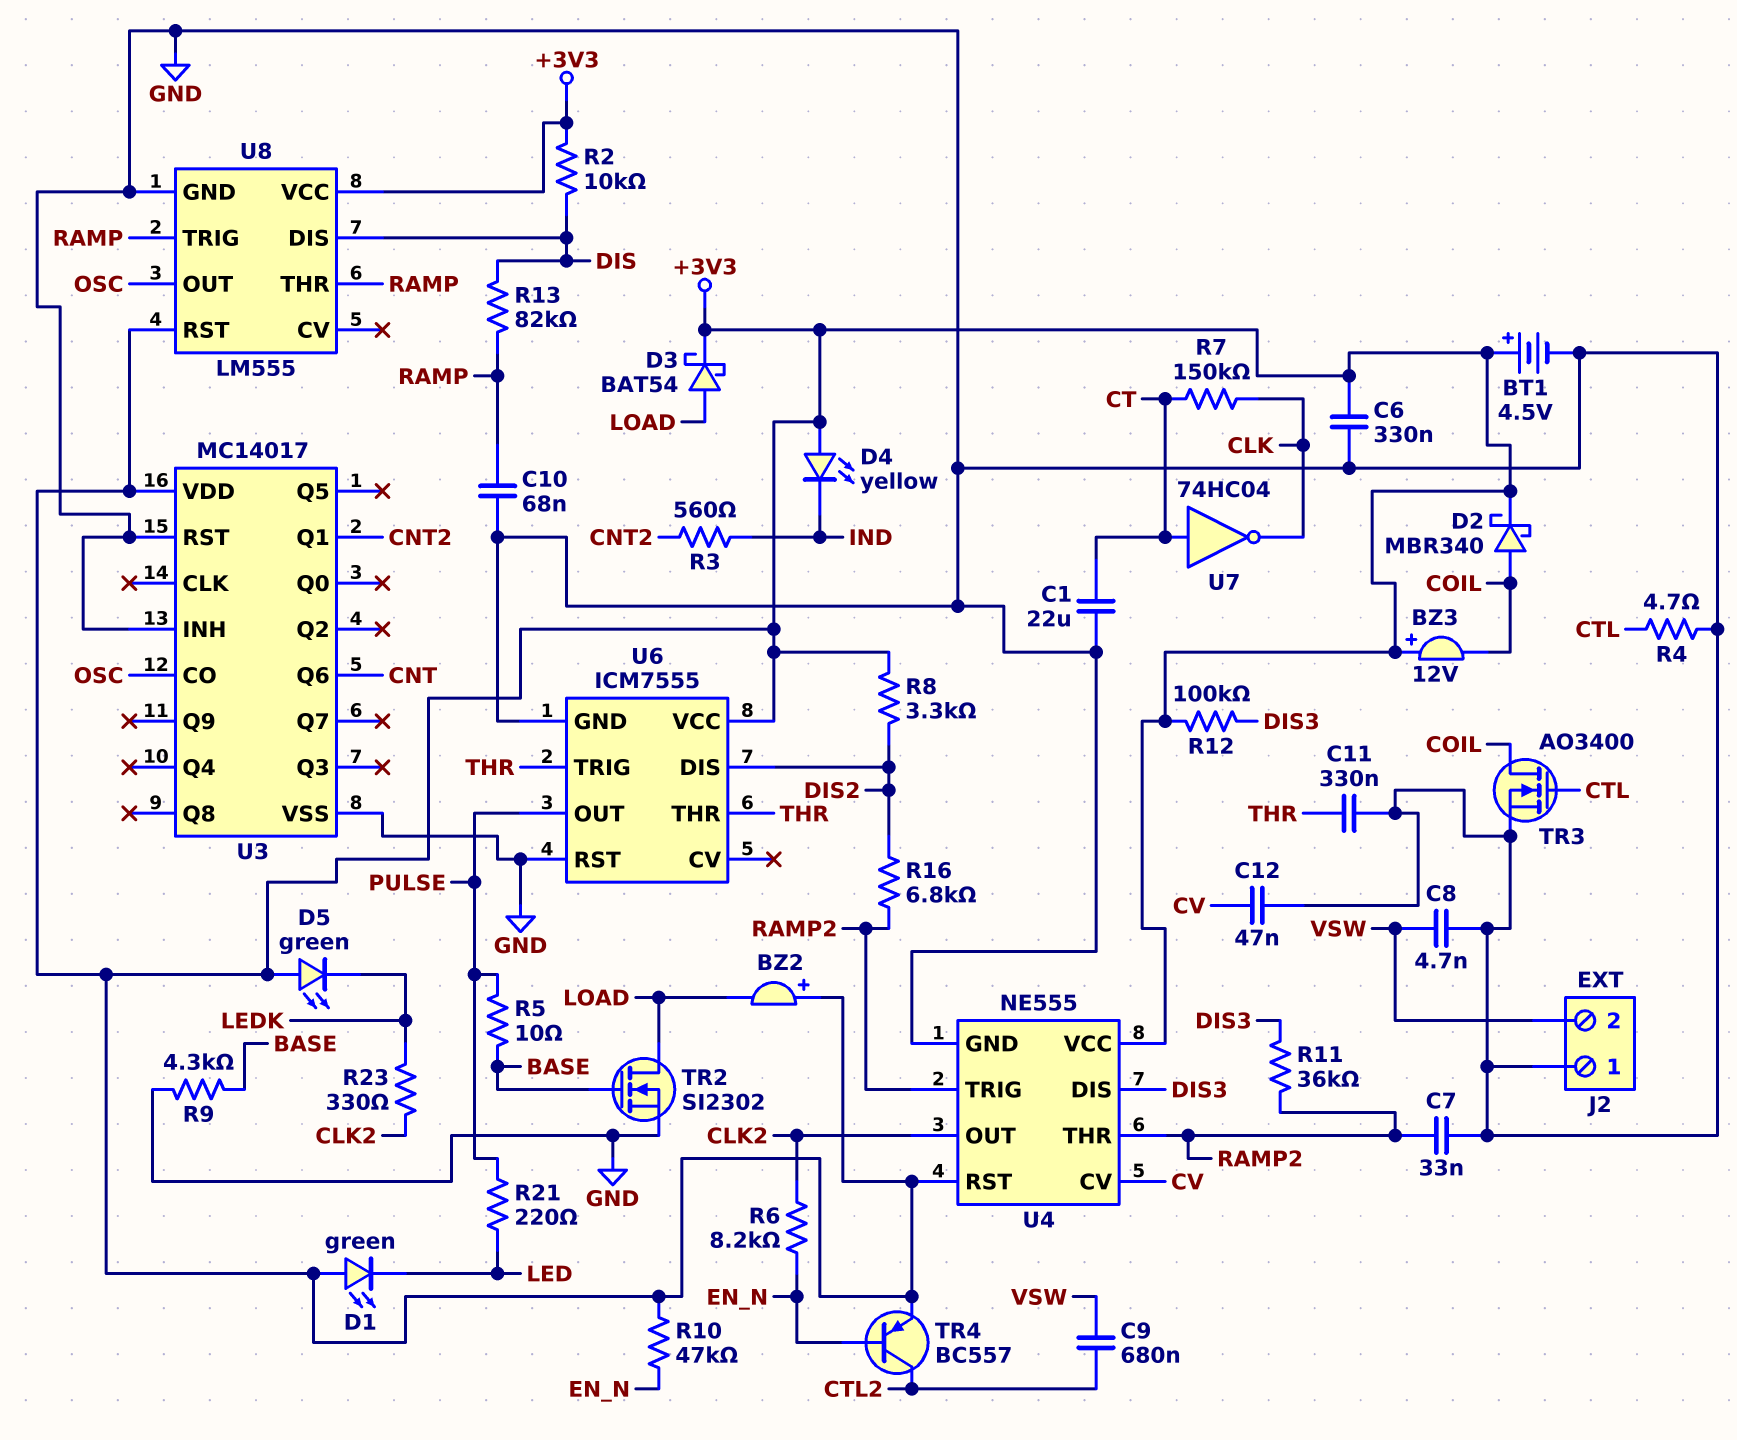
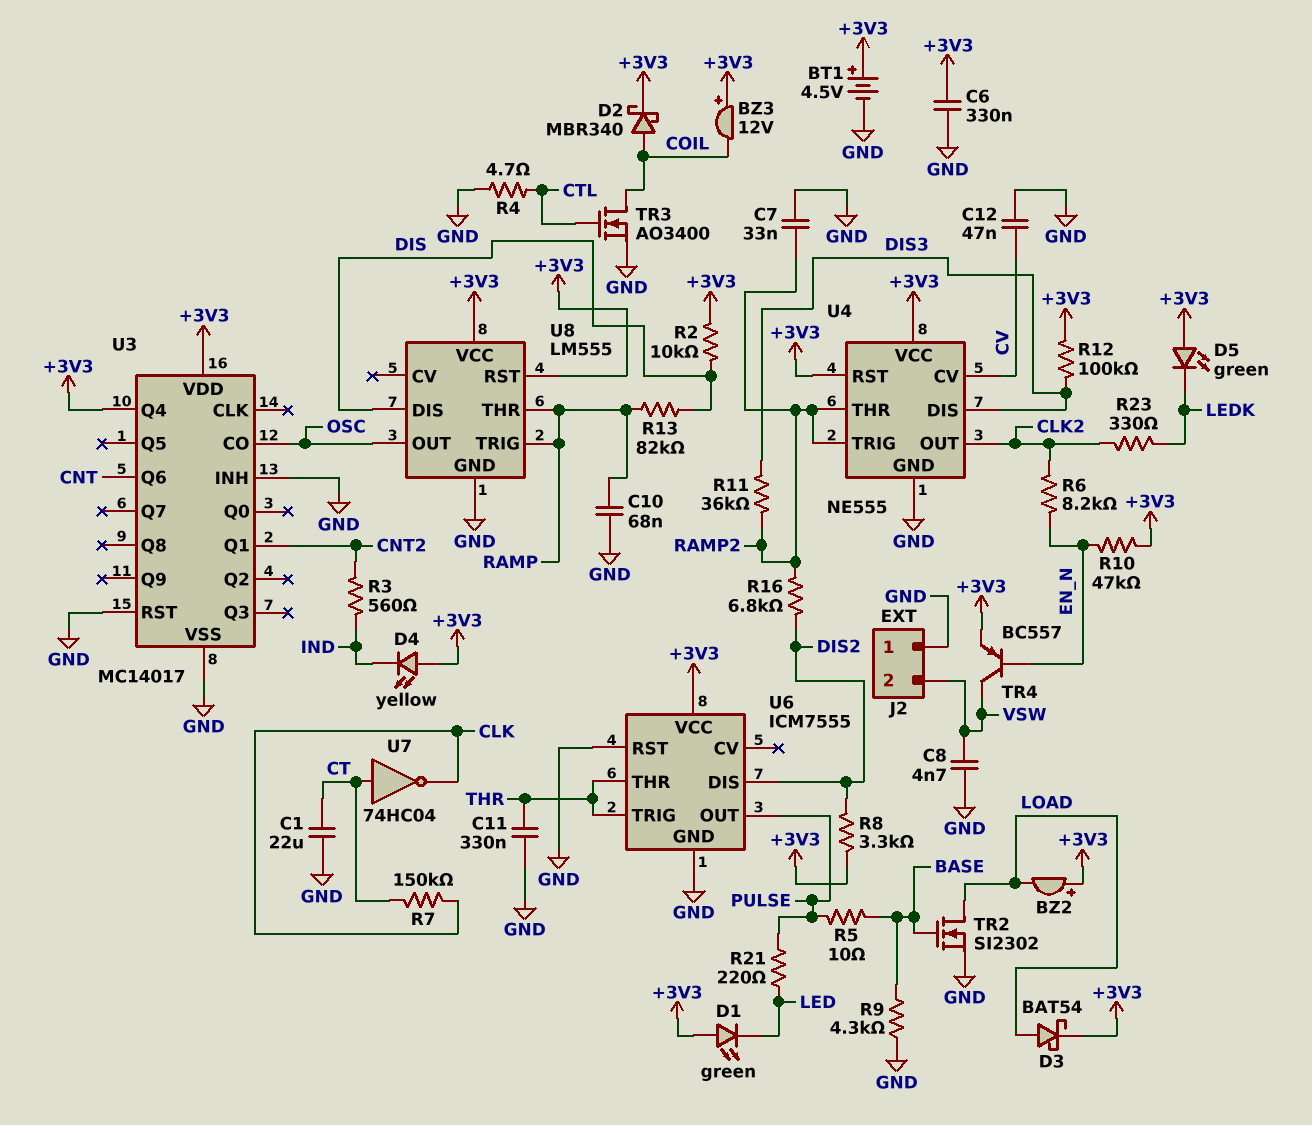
C9: 680nF (CTL2, VSW) -> none
TR4: PNP BC557 (B EN_N, C CTL2, E +3V3) -> PNP BC557 (B EN_N, C VSW, E +3V3)
U3 pin Q4: none -> +3V3

